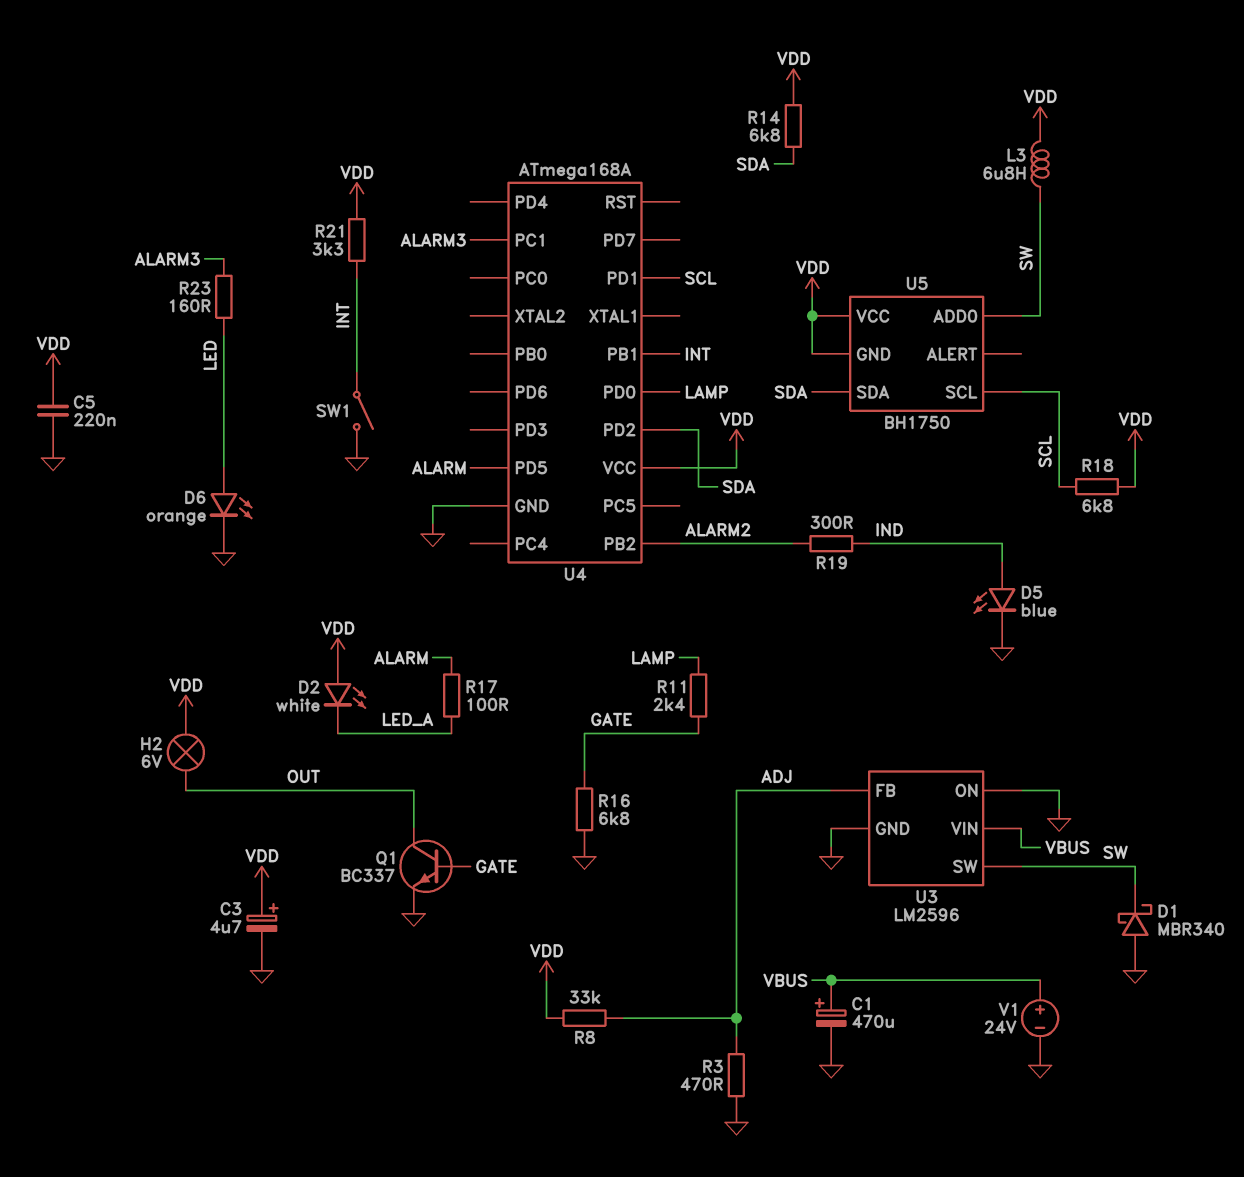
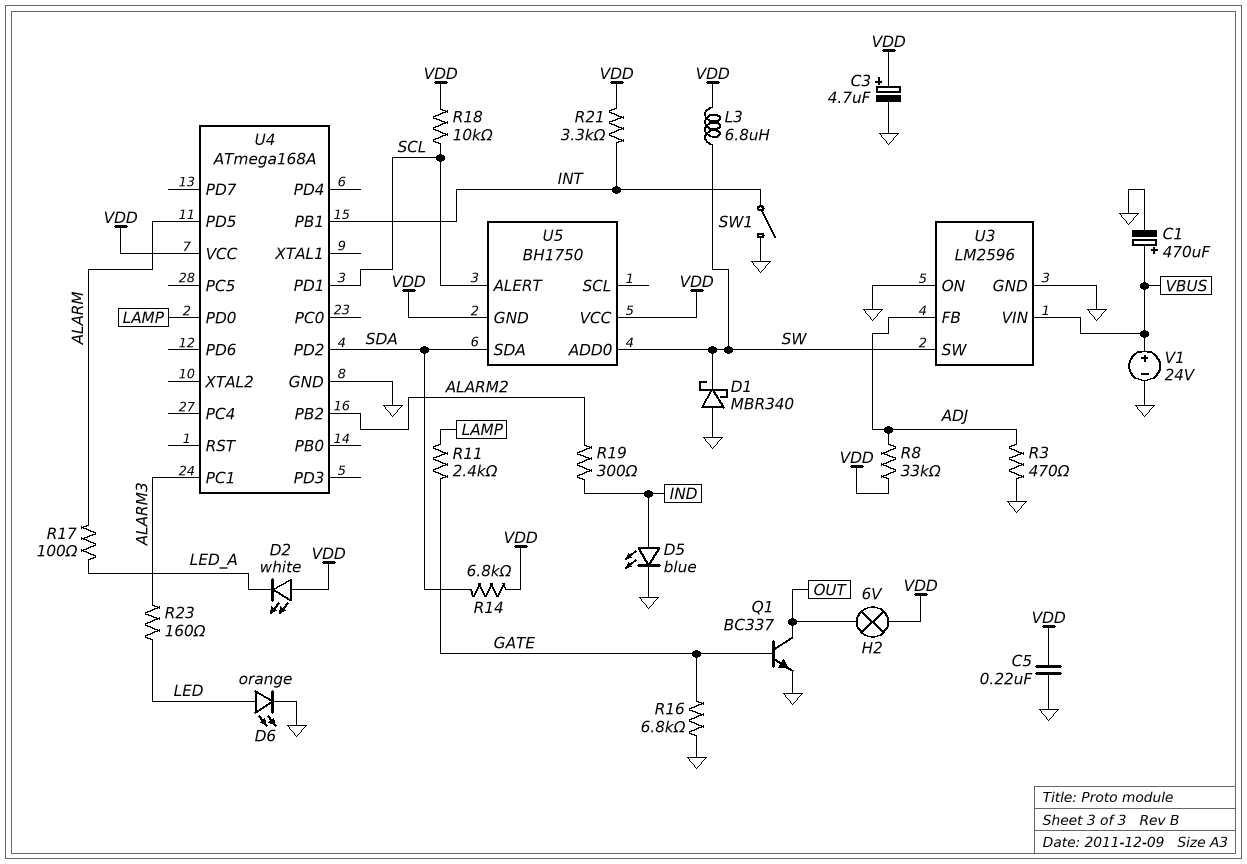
R18: 6.8k (SCL, VDD) -> 10k (SCL, VDD)
U5 pin ALERT: none -> SCL
U5 pin SCL: SCL -> none

